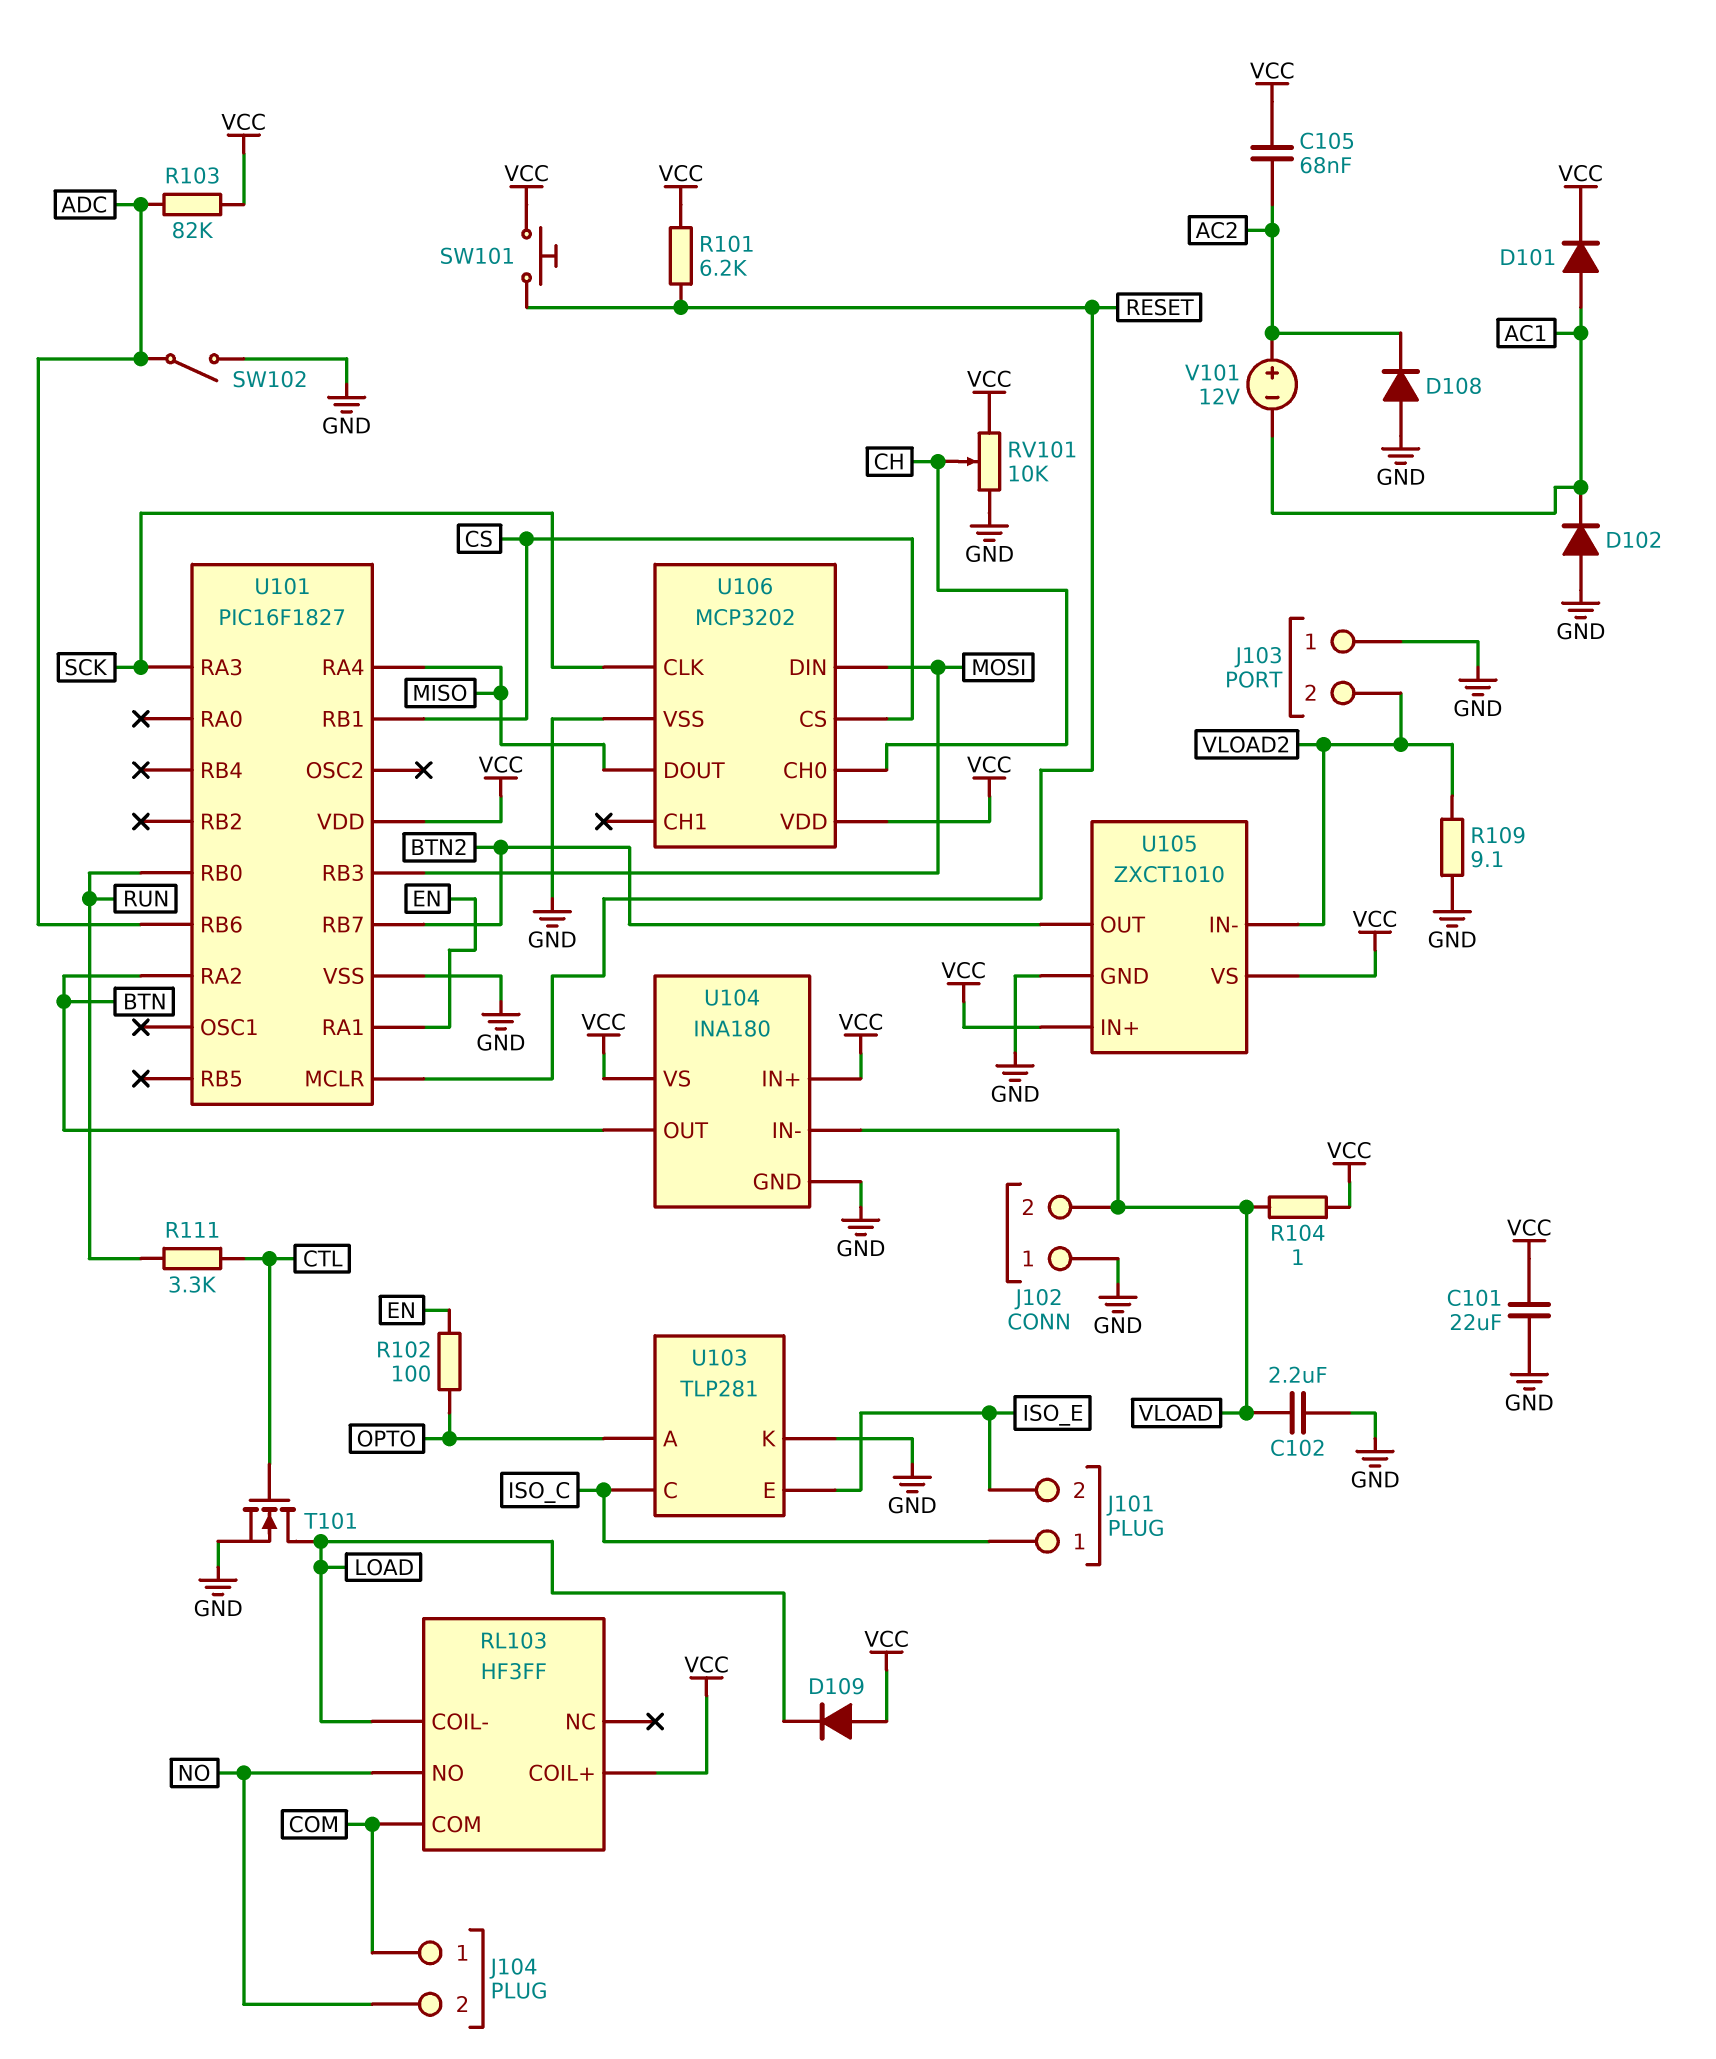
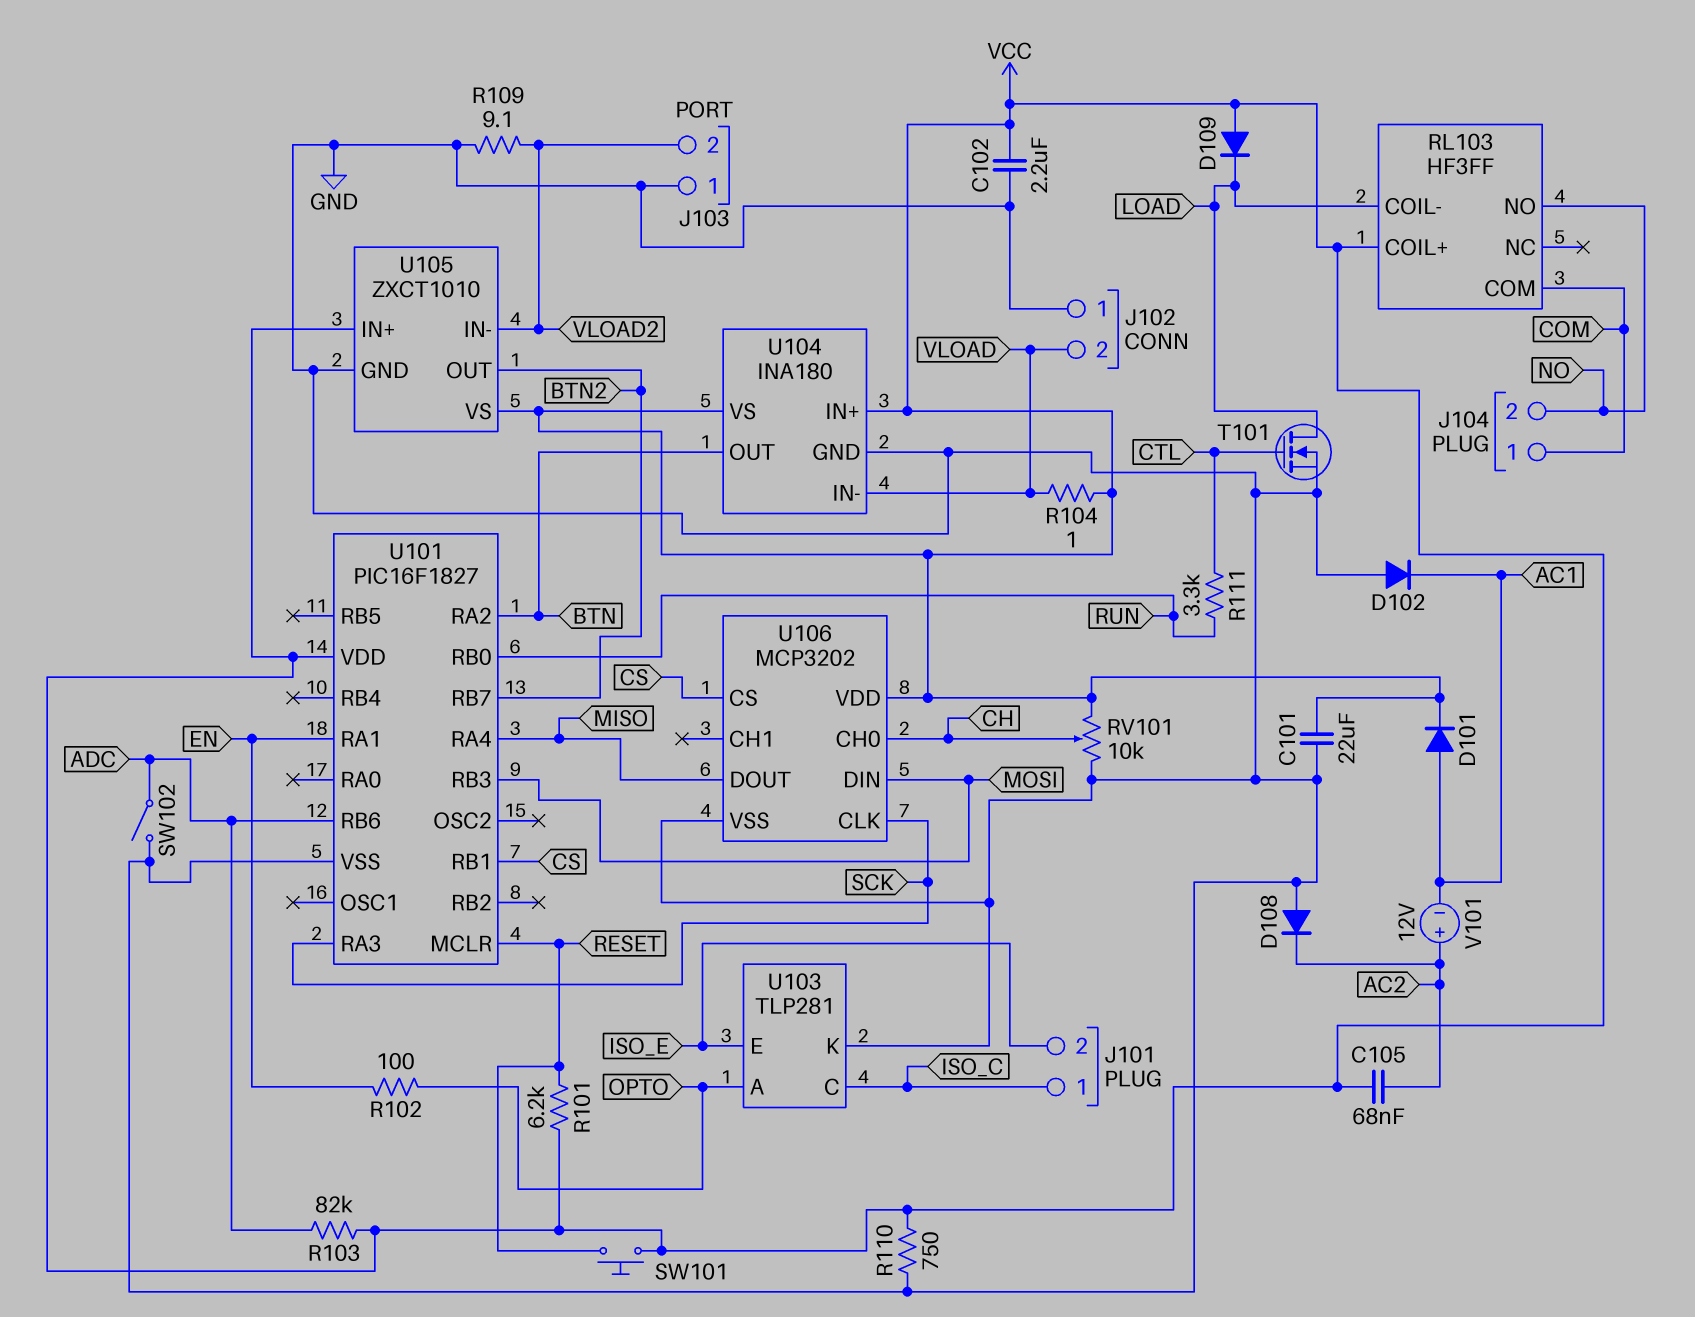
C102: 2.2uF (GND, VLOAD) -> 2.2uF (GND, VCC)
R110: none -> 750 (GND, VCC)

